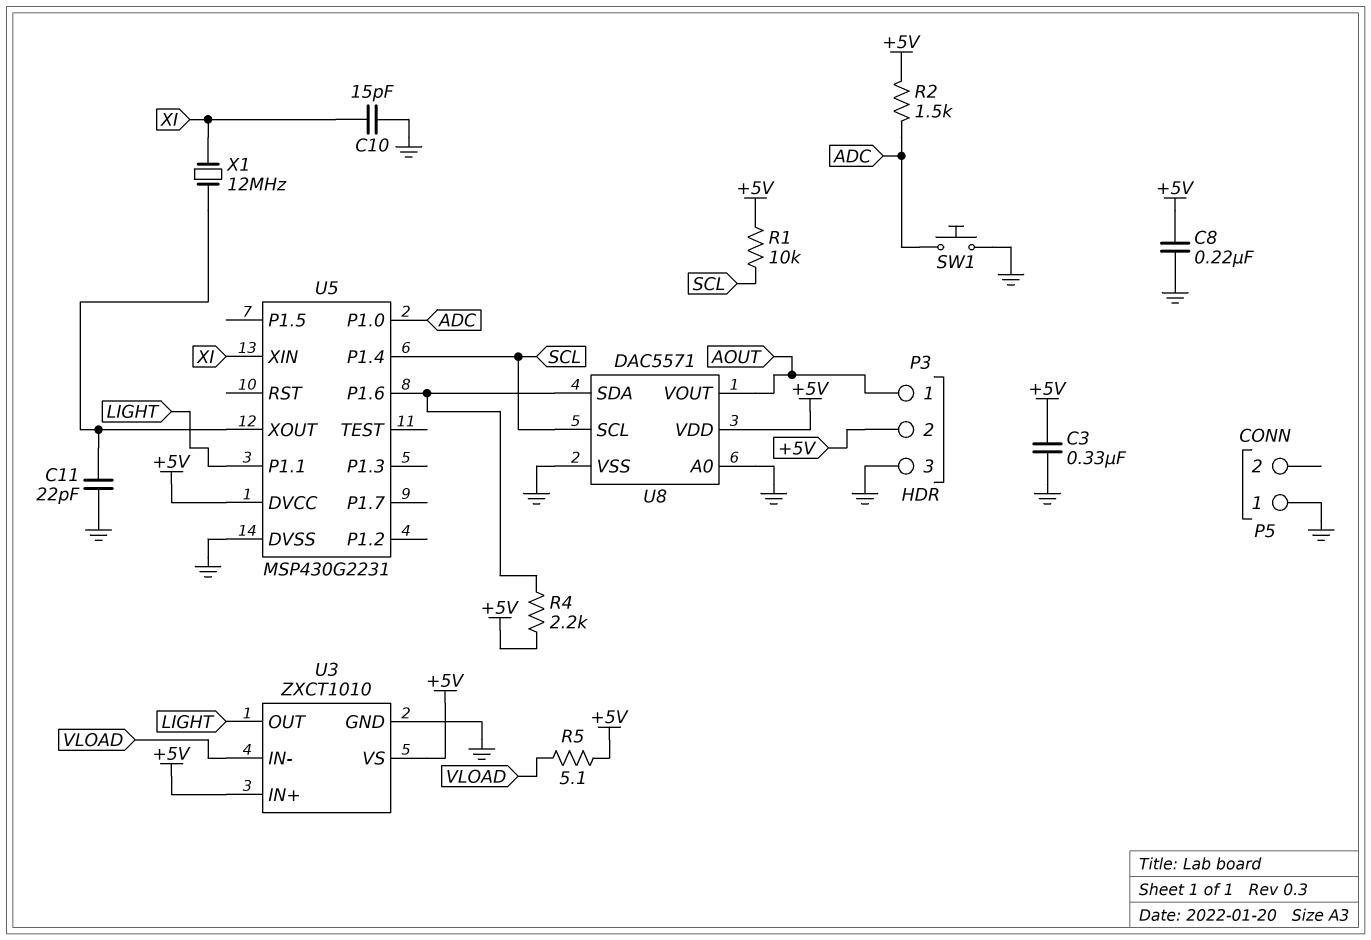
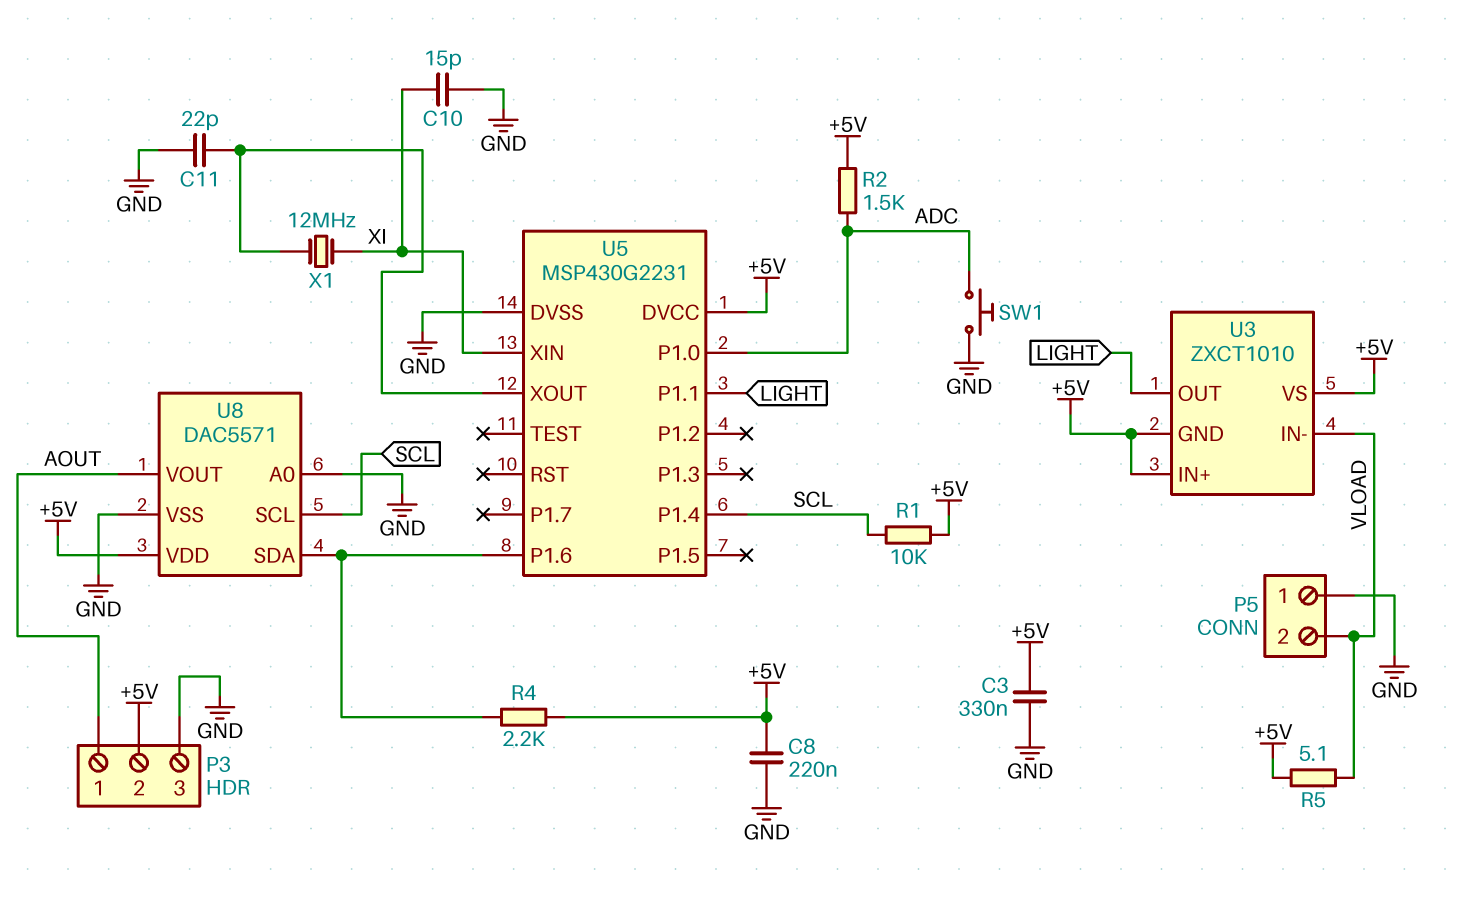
P5 pin 2: none -> VLOAD
U3 pin GND: GND -> +5V

